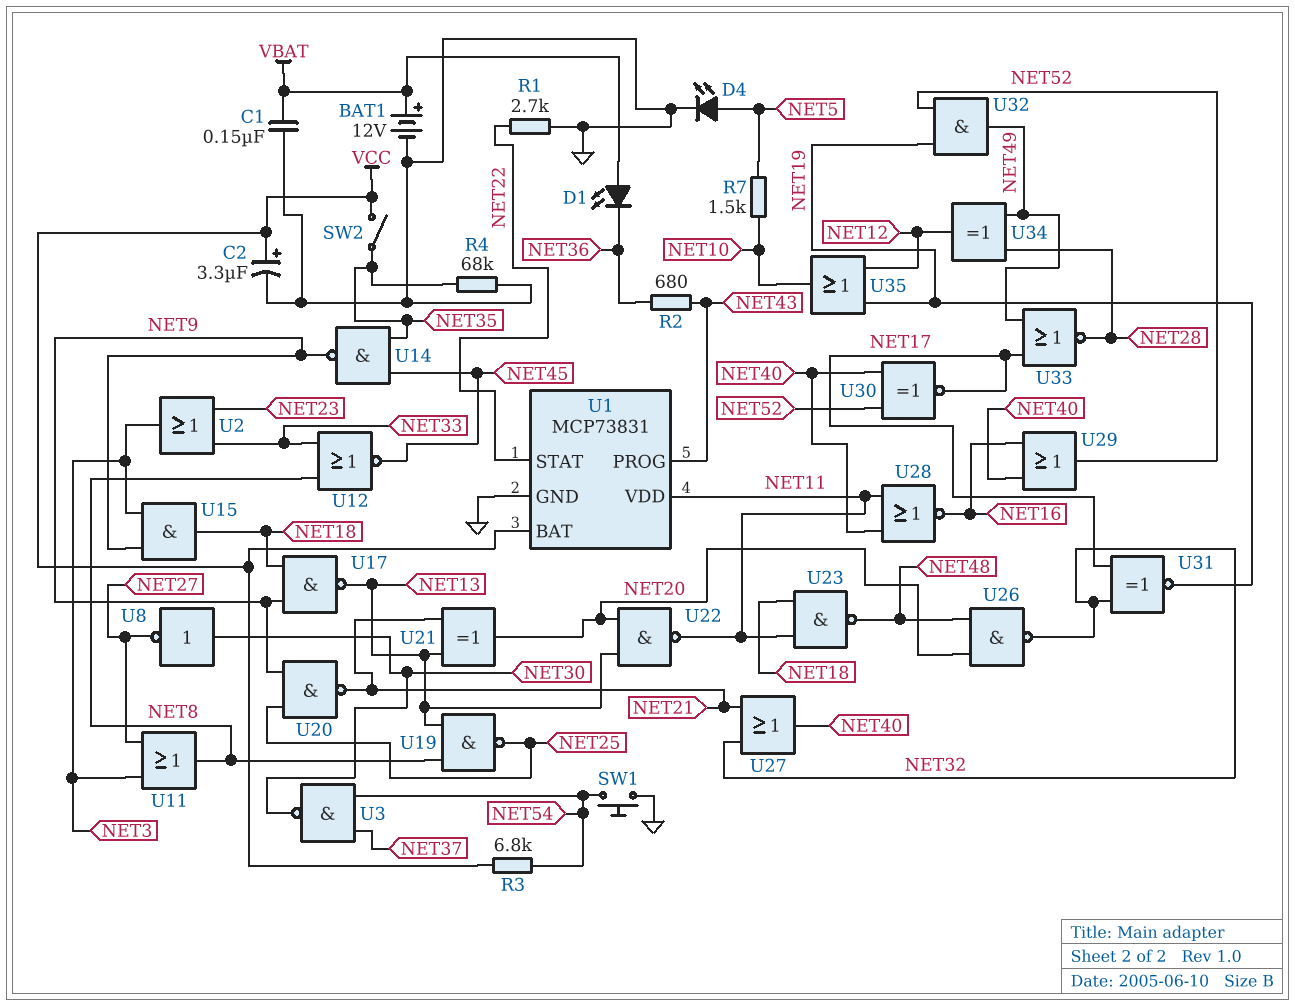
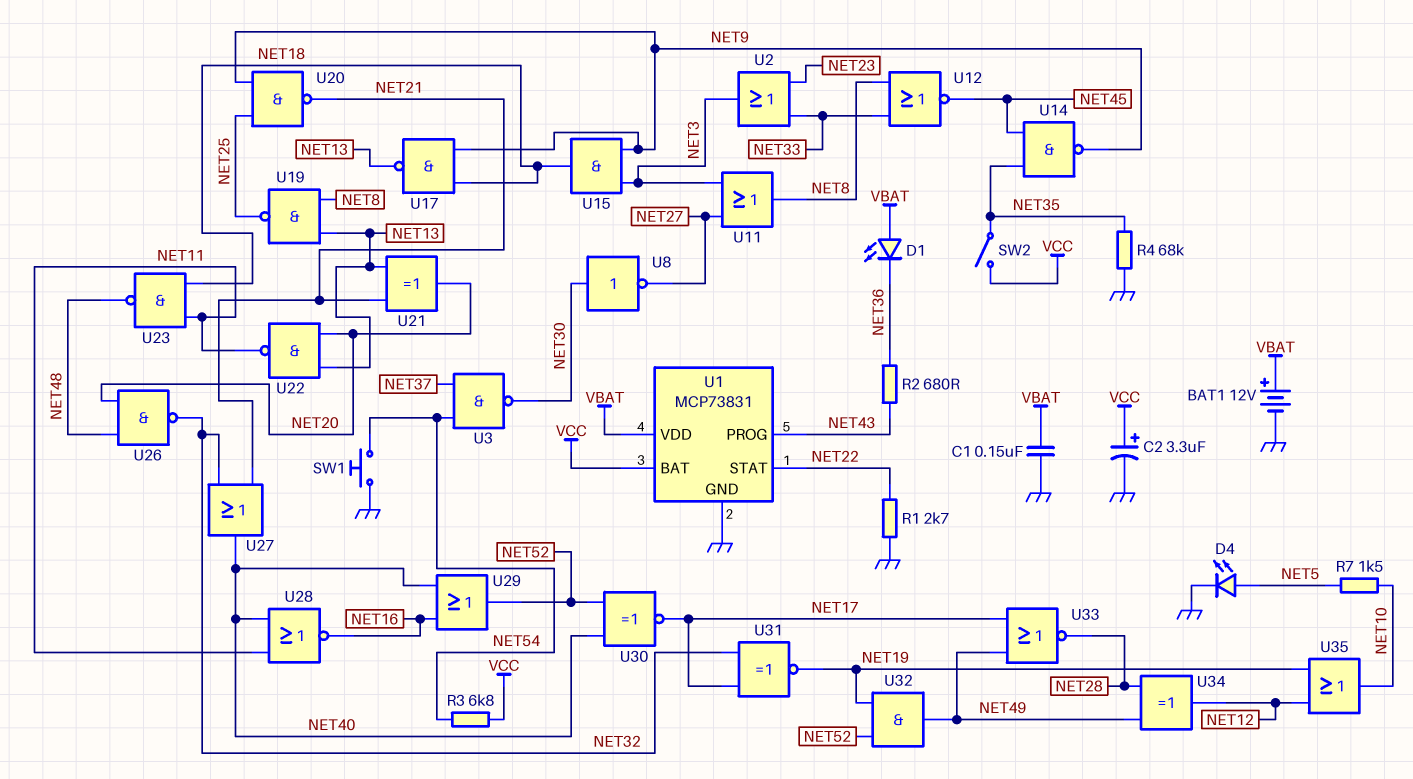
U1 pin VDD: NET11 -> VBAT

